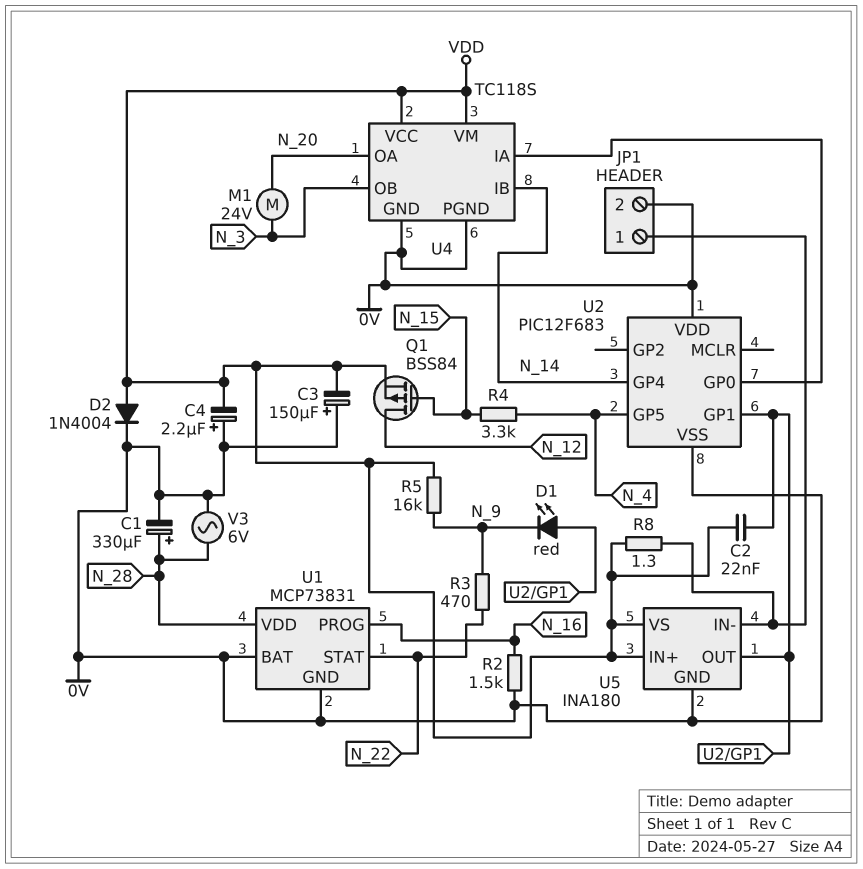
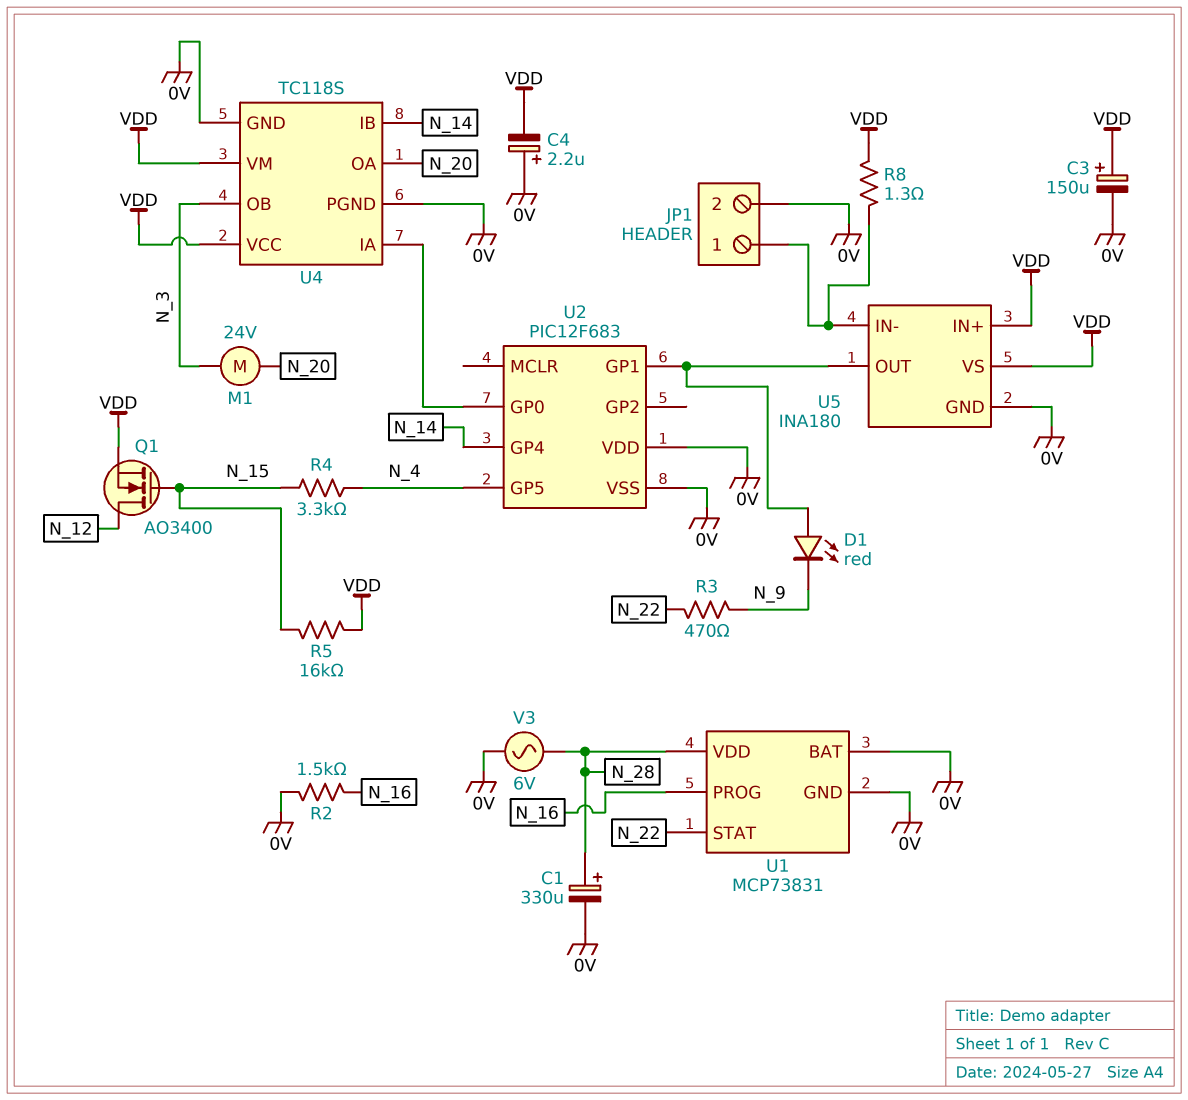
C2: 22nF (U2/GP1, VDD) -> none
C3: 150uF (plus 0V, minus VDD) -> 150uF (plus VDD, minus 0V)
D2: diode 1N4004 (A VDD, K 0V) -> none
Q1: PMOS BSS84 (G N_15, D N_12, S VDD) -> NMOS AO3400 (G N_15, D N_12, S VDD)
R5: 16k (N_9, VDD) -> 16k (N_15, VDD)

